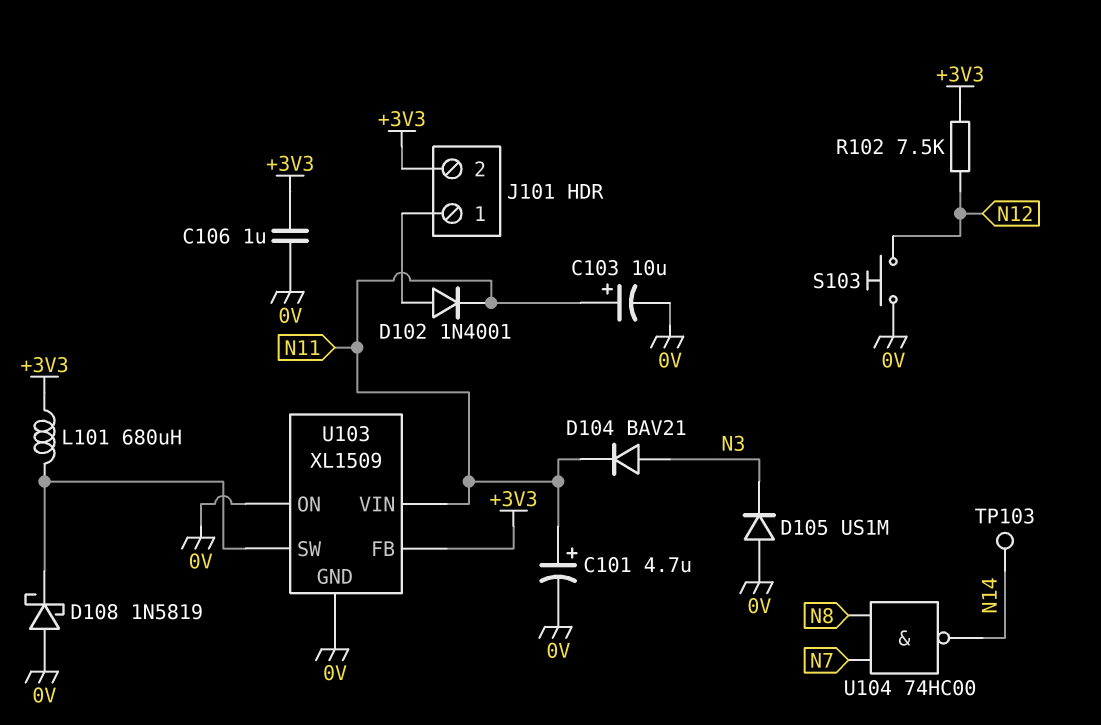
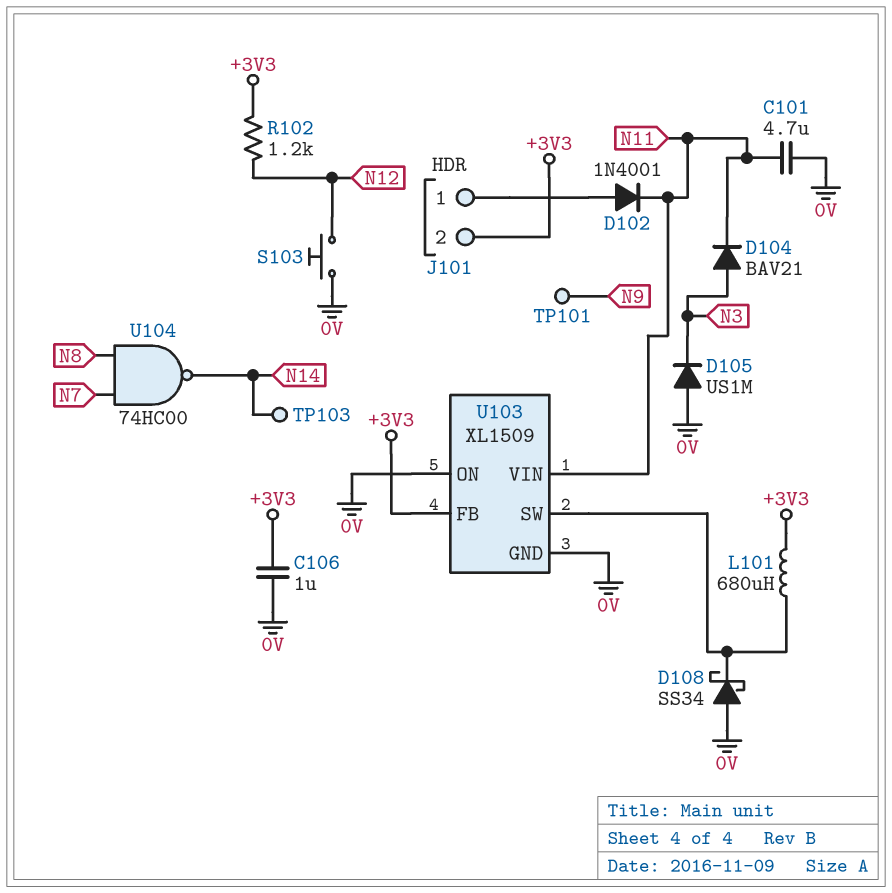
C101: 4.7uF (plus N11, minus 0V) -> 4.7uF (0V, N11)
C103: 10uF (plus N11, minus 0V) -> none
D108: schottky 1N5819 (A 0V, K U103/SW) -> schottky SS34 (A 0V, K U103/SW)
R102: 7.5k (+3V3, N12) -> 1.2k (+3V3, N12)
TP101: none -> test point (N9)

